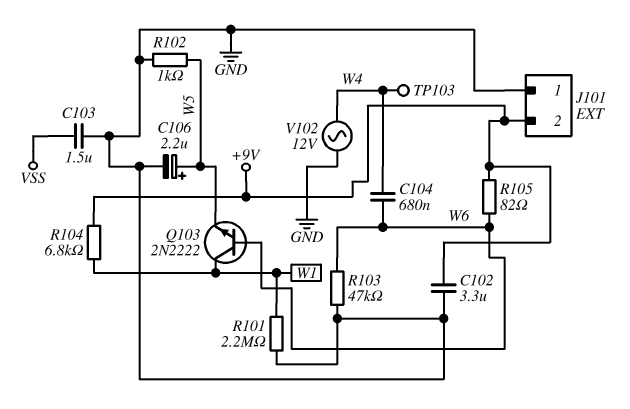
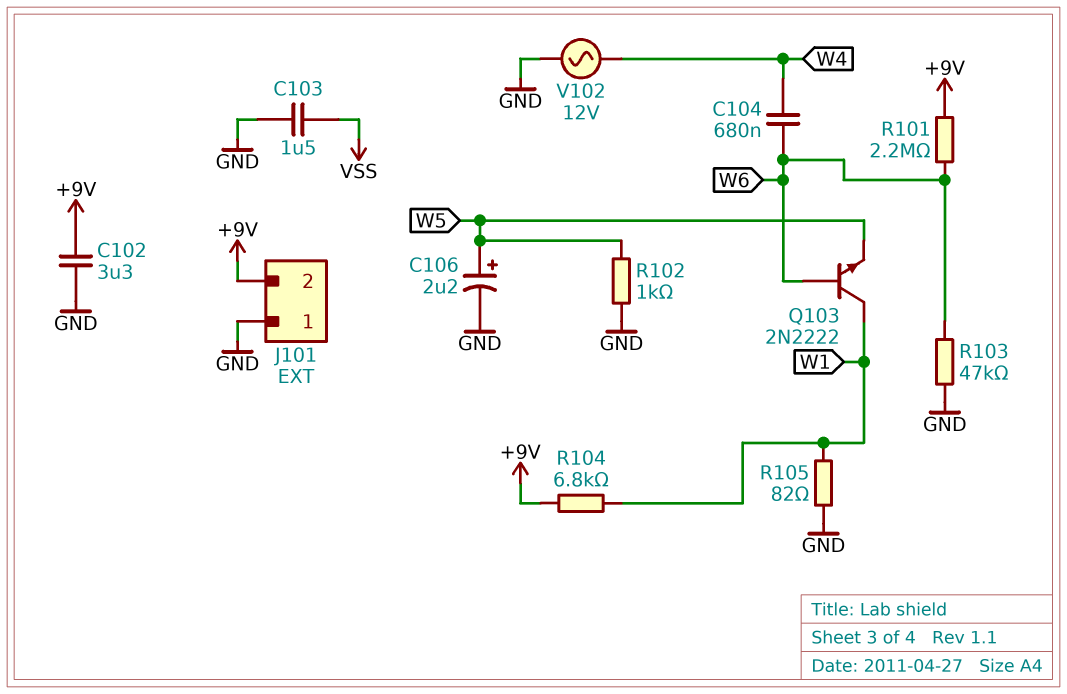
R101: 2.2M (GND, W1) -> 2.2M (+9V, W6)
R105: 82 (+9V, W6) -> 82 (GND, W1)
TP103: test point (W4) -> none

